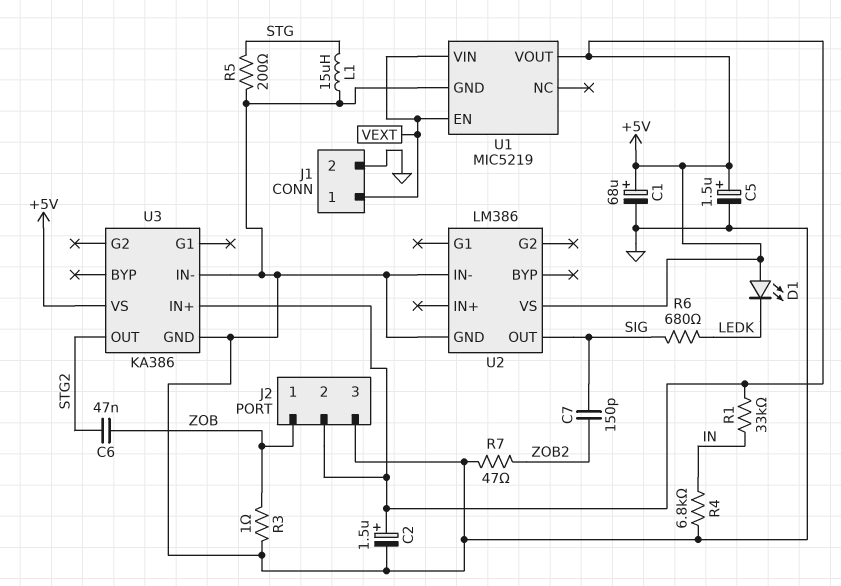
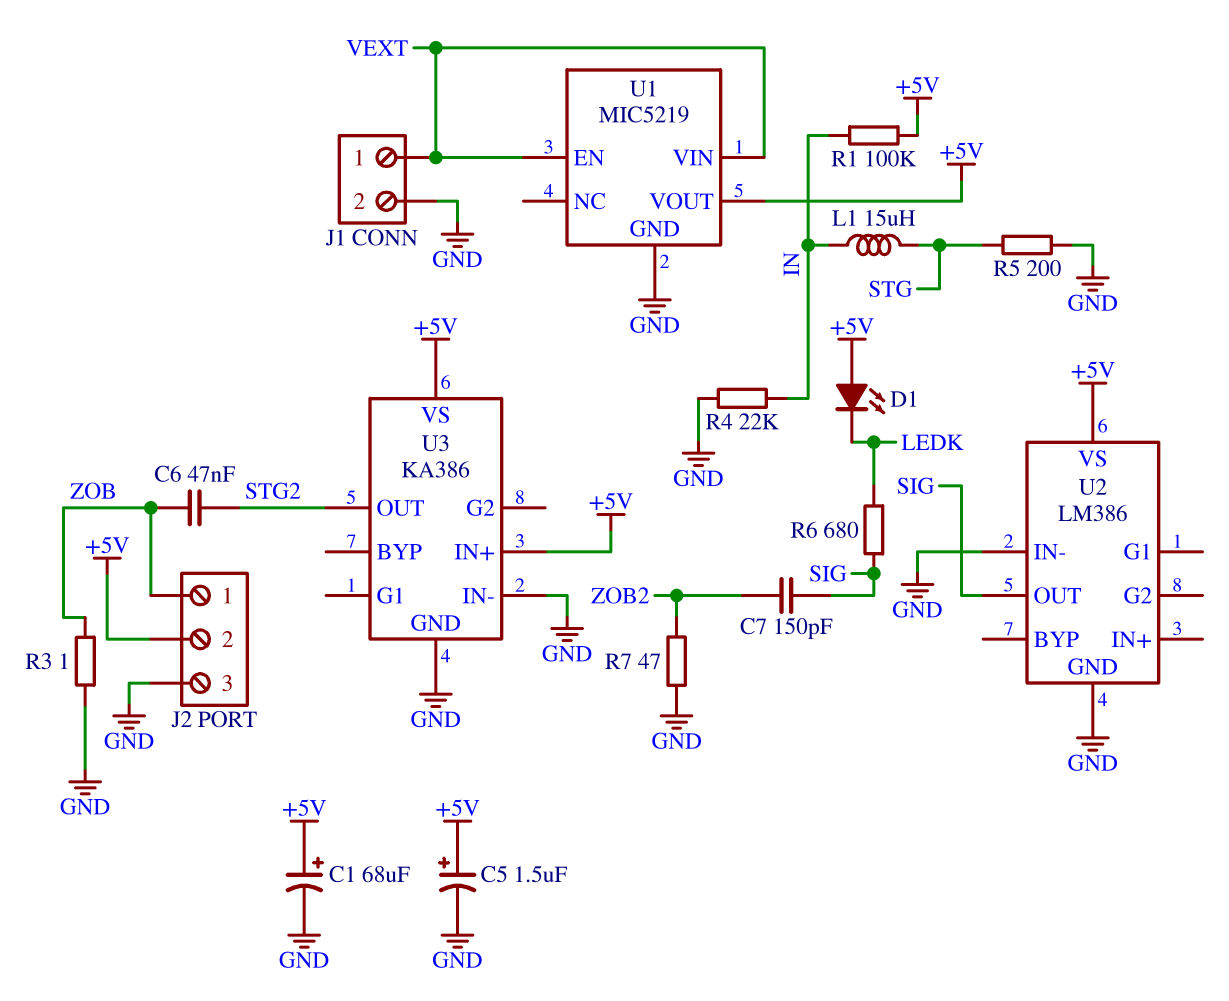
C2: 1.5uF (plus +5V, minus GND) -> none
L1: 15uH (GND, STG) -> 15uH (IN, STG)
R1: 33k (+5V, IN) -> 100k (+5V, IN)
R4: 6.8k (GND, IN) -> 22k (GND, IN)

